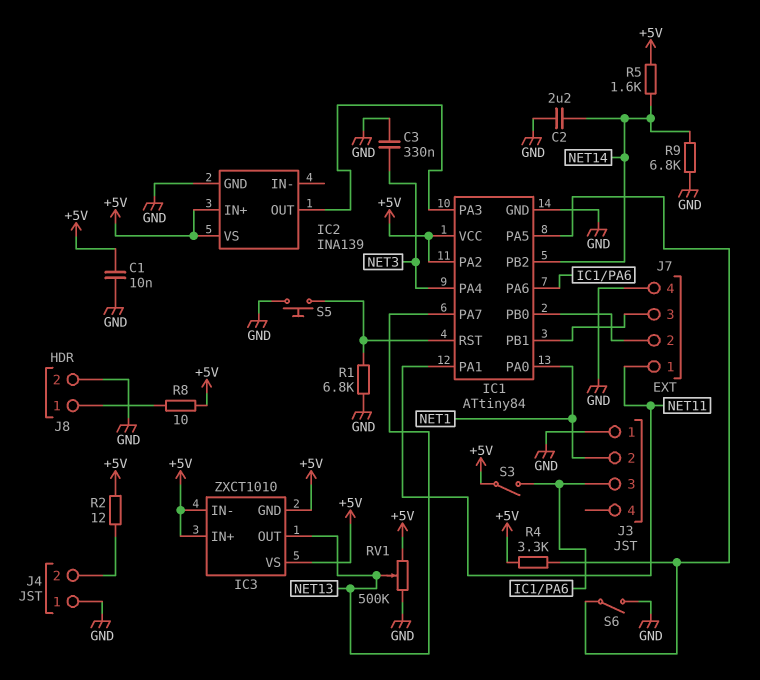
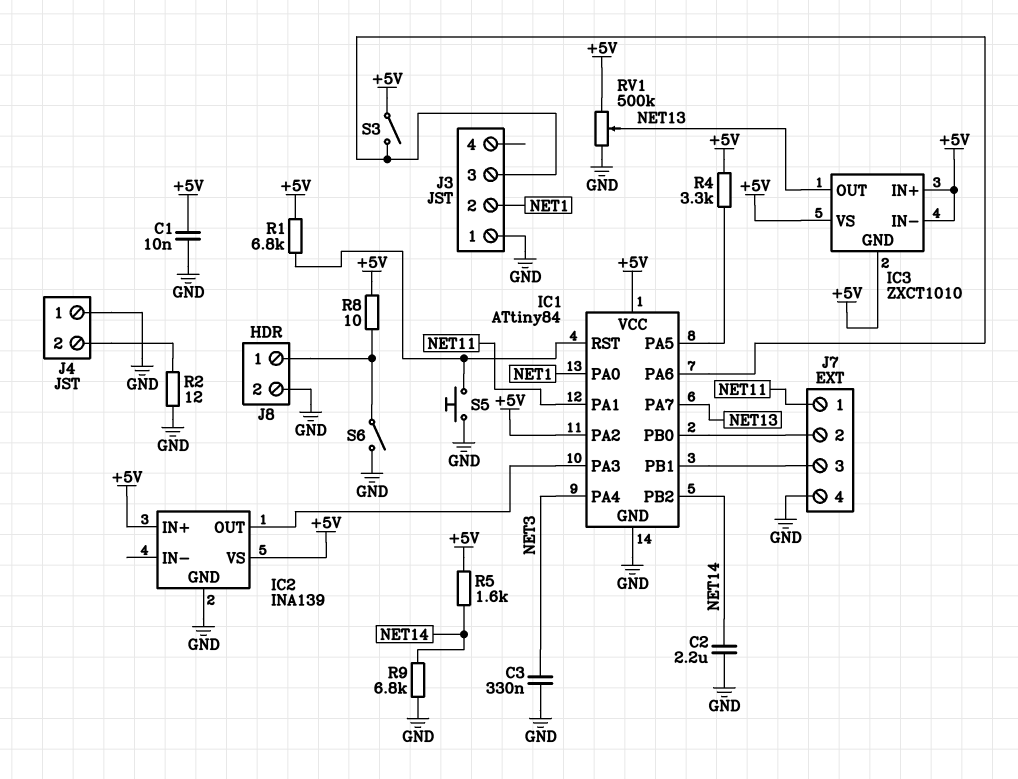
R1: 6.8k (GND, IC1/RST) -> 6.8k (+5V, IC1/RST)
R2: 12 (+5V, J4/2) -> 12 (GND, J4/2)
S6: switch (GND, IC1/PA5) -> switch (GND, J8/1)

